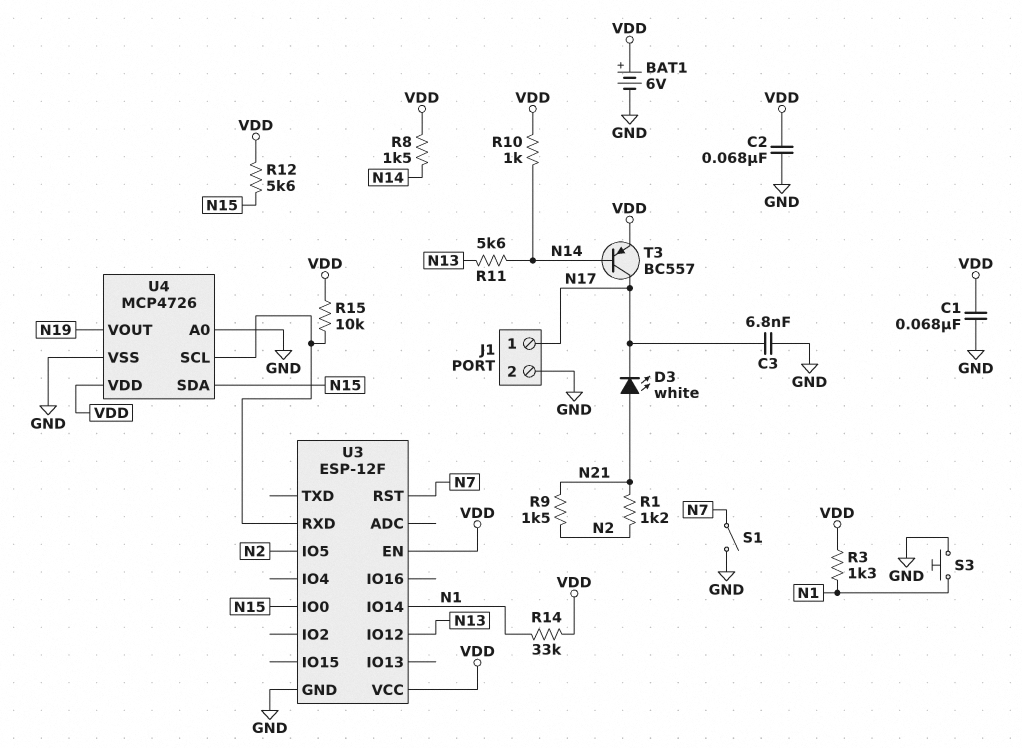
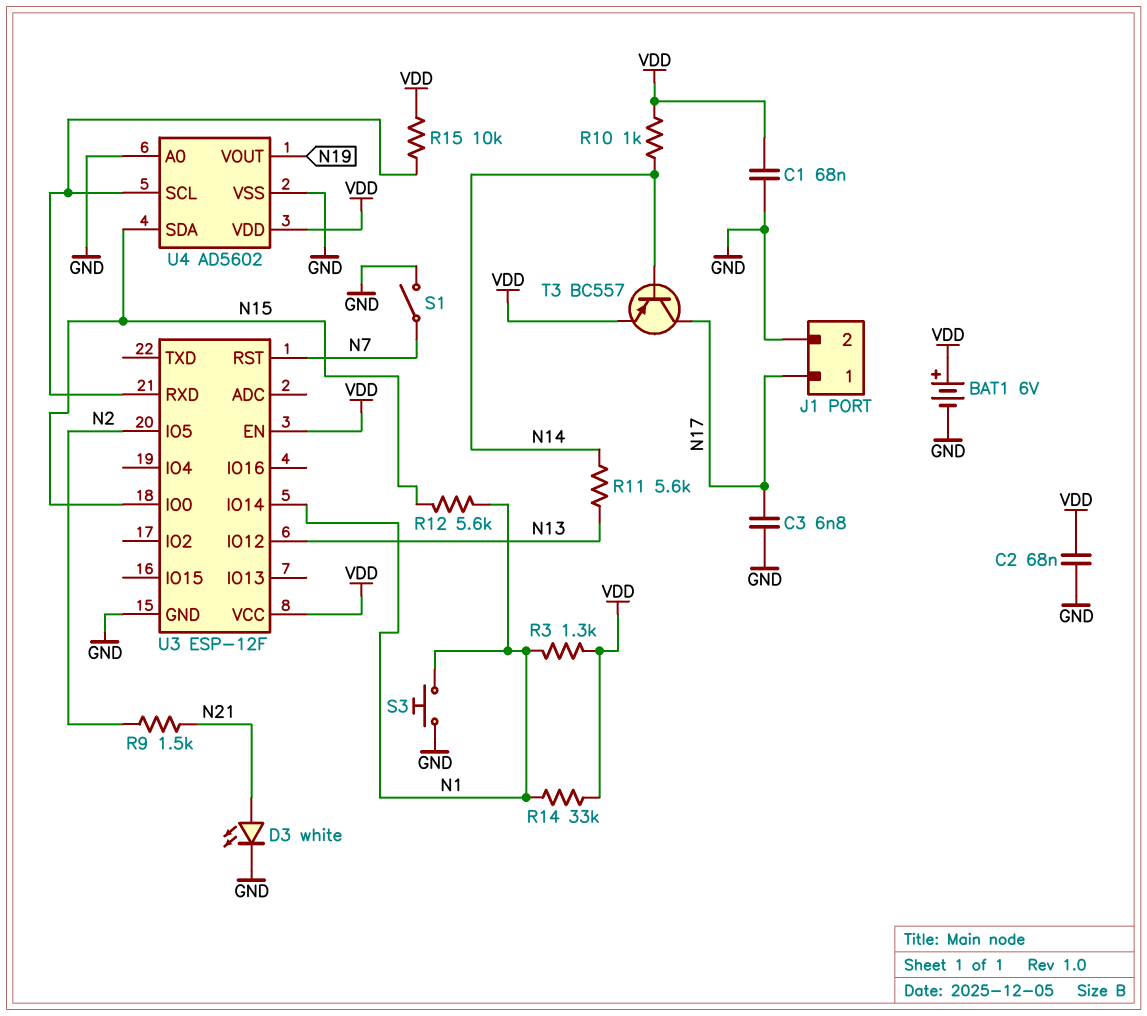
D3: LED white (A N21, K N17) -> LED white (A N21, K GND)
R1: 1.2k (N2, N21) -> none
R8: 1.5k (N14, VDD) -> none
R12: 5.6k (N15, VDD) -> 5.6k (N1, N15)
U4: MCP4726 -> AD5602

